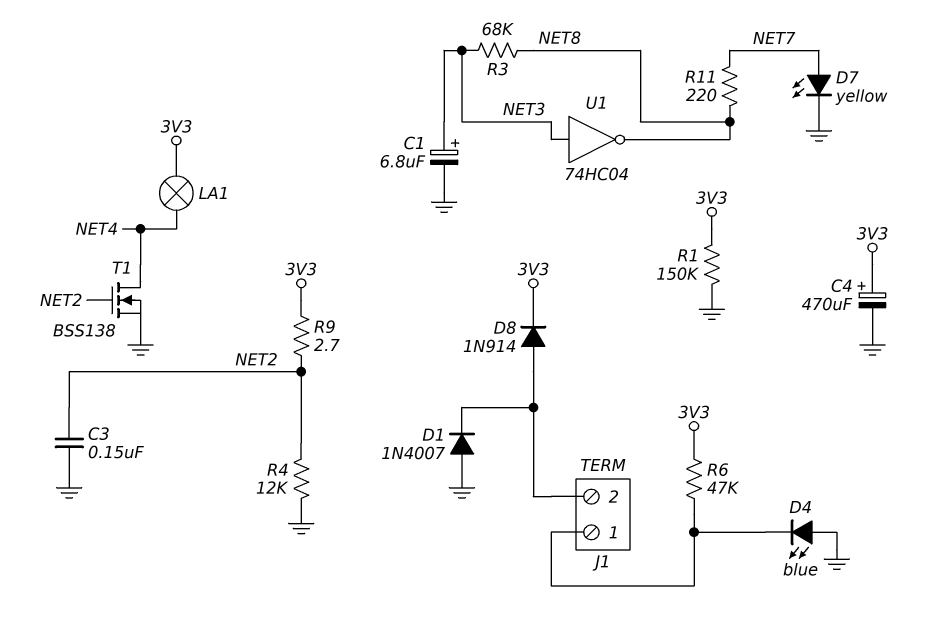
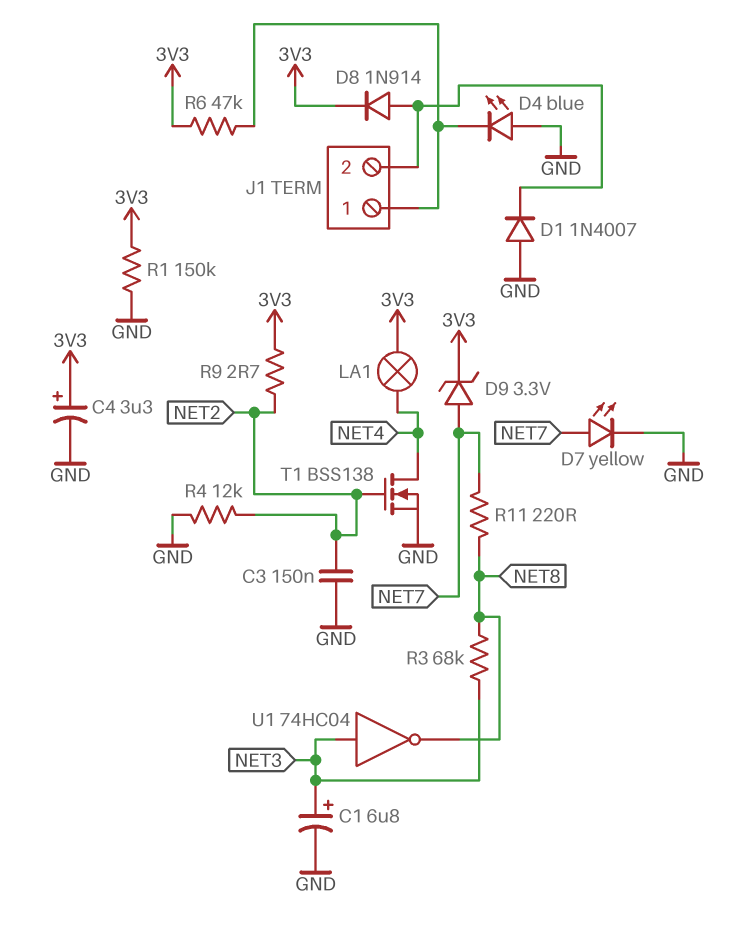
C4: 470uF (plus 3V3, minus GND) -> 3.3uF (plus 3V3, minus GND)
D9: none -> zener 3.3V (A NET7, K 3V3)

